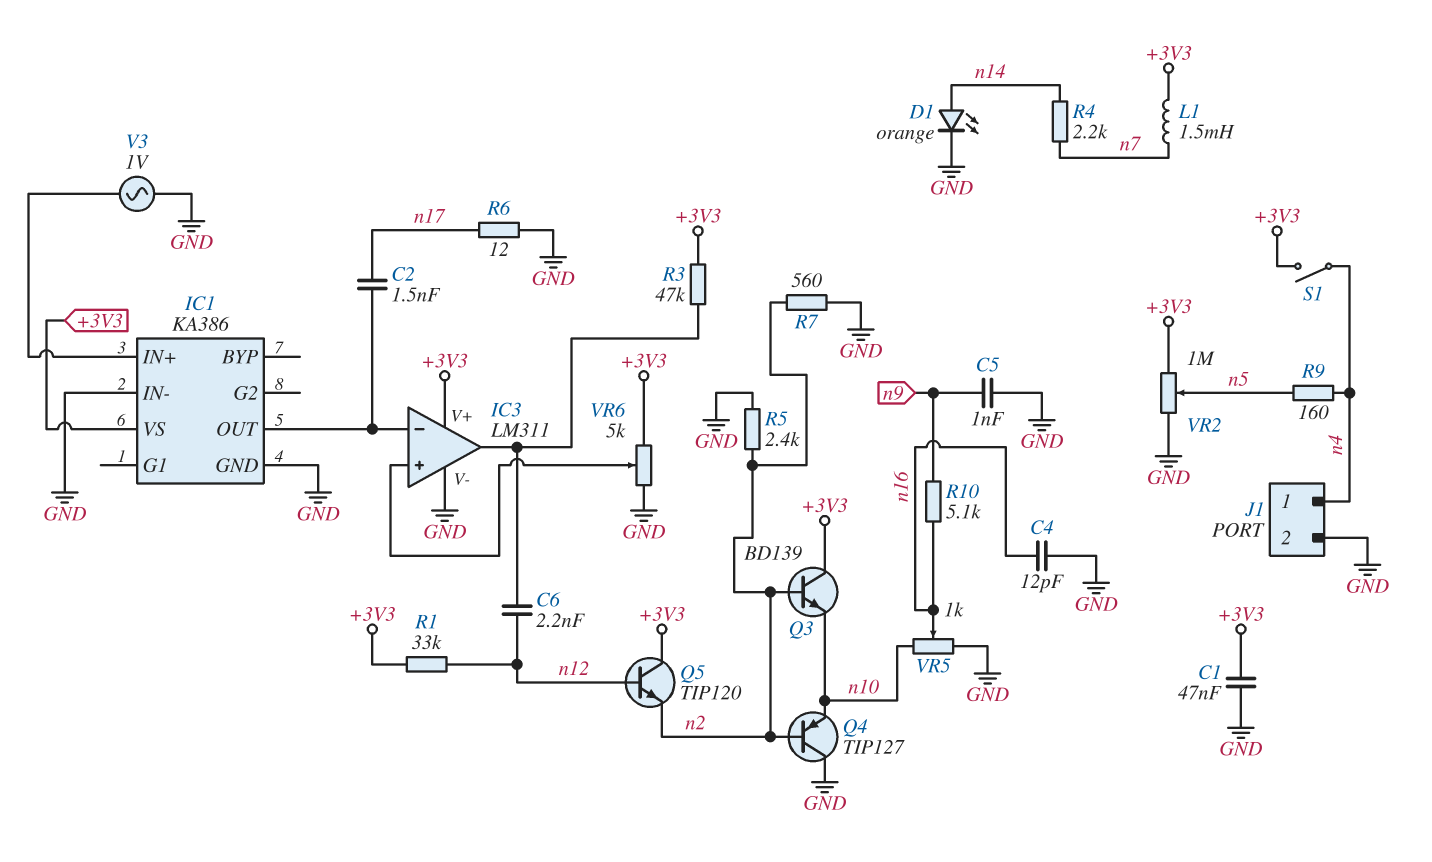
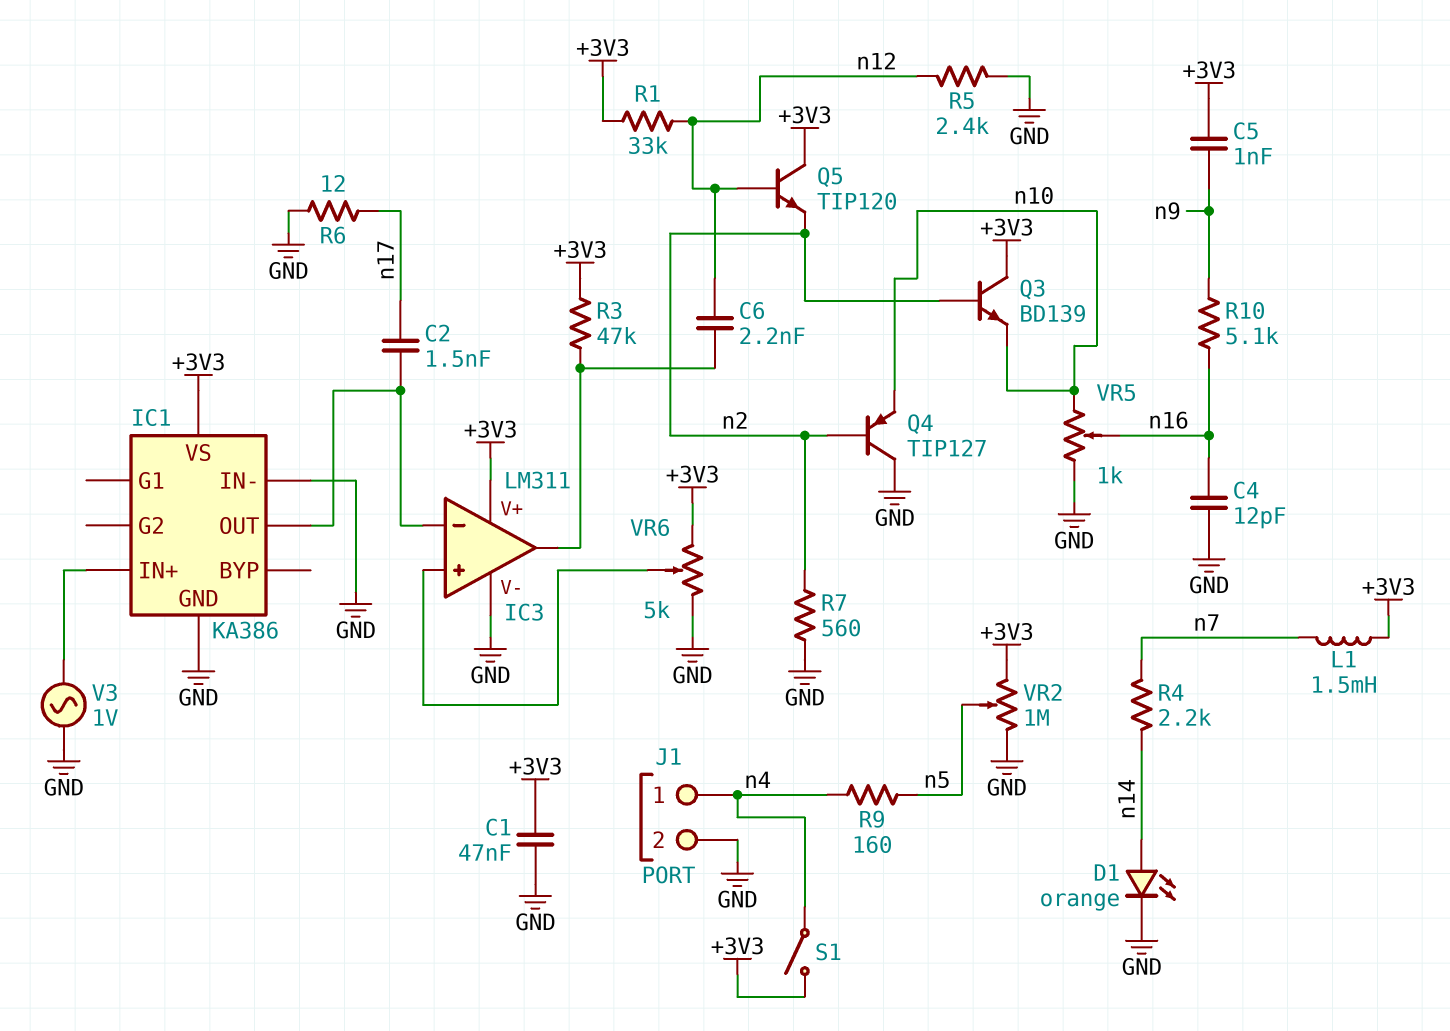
C5: 1nF (GND, n9) -> 1nF (+3V3, n9)
R5: 2.4k (GND, n2) -> 2.4k (GND, n12)

